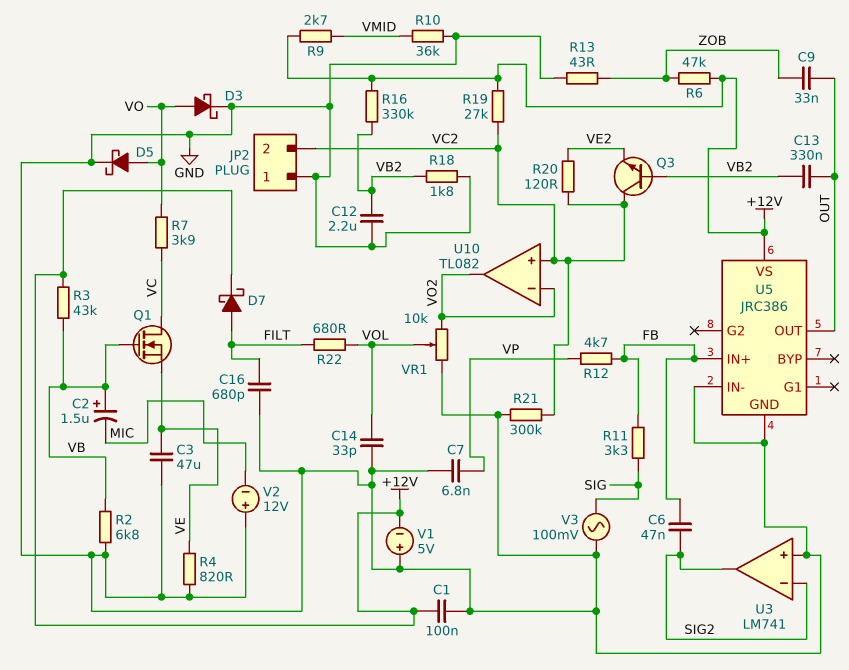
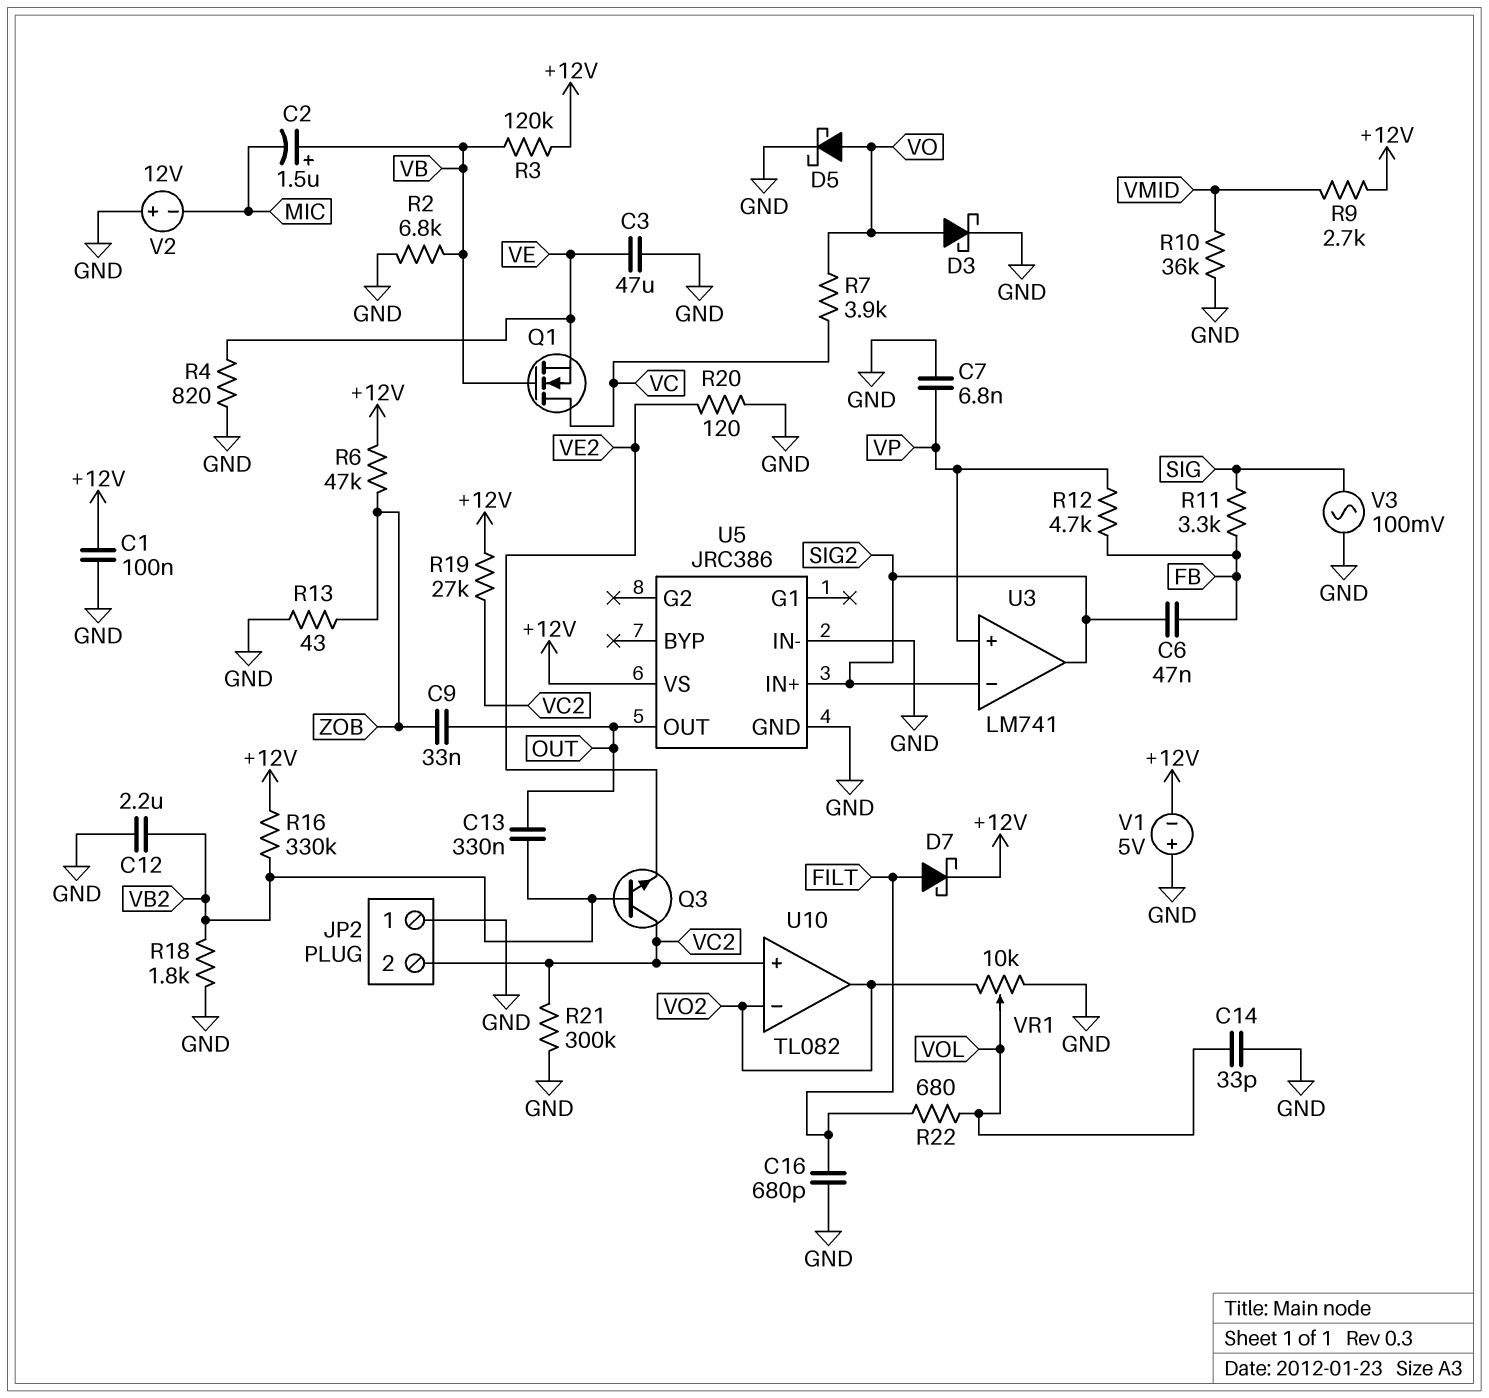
R3: 43k (+12V, VB) -> 120k (+12V, VB)
R20: 120 (VC2, VE2) -> 120 (GND, VE2)
U3 pin in+: GND -> VP
U5 pin IN+: FB -> SIG2

